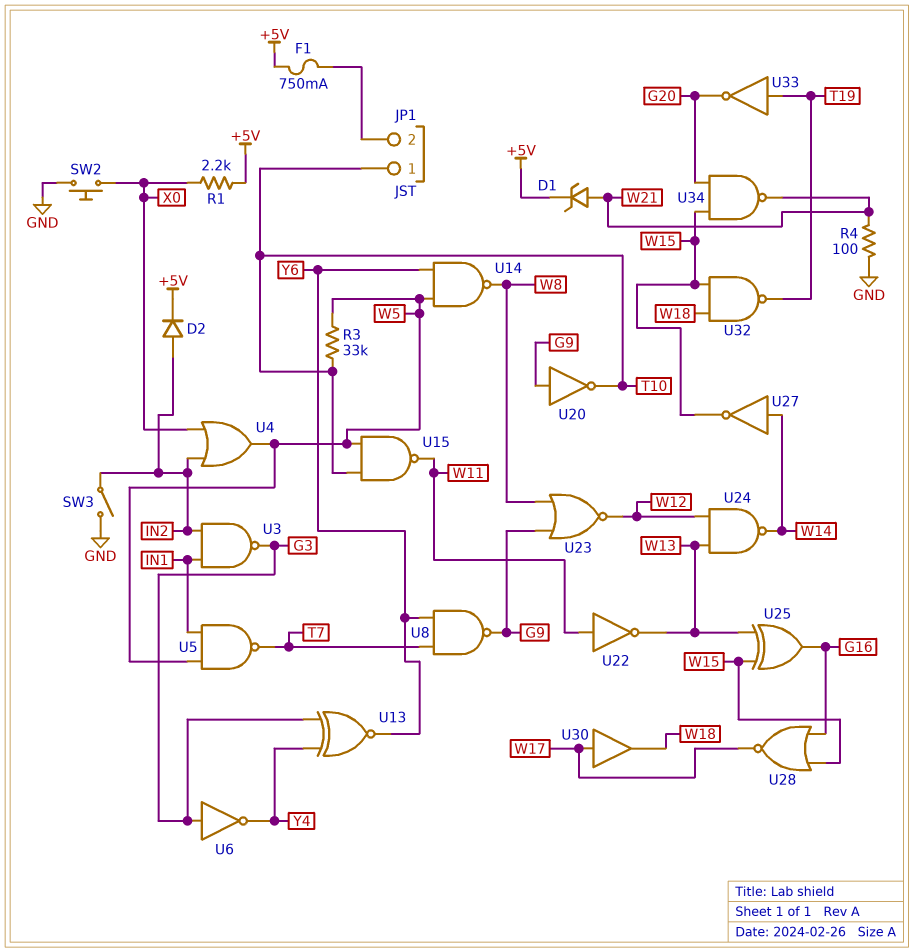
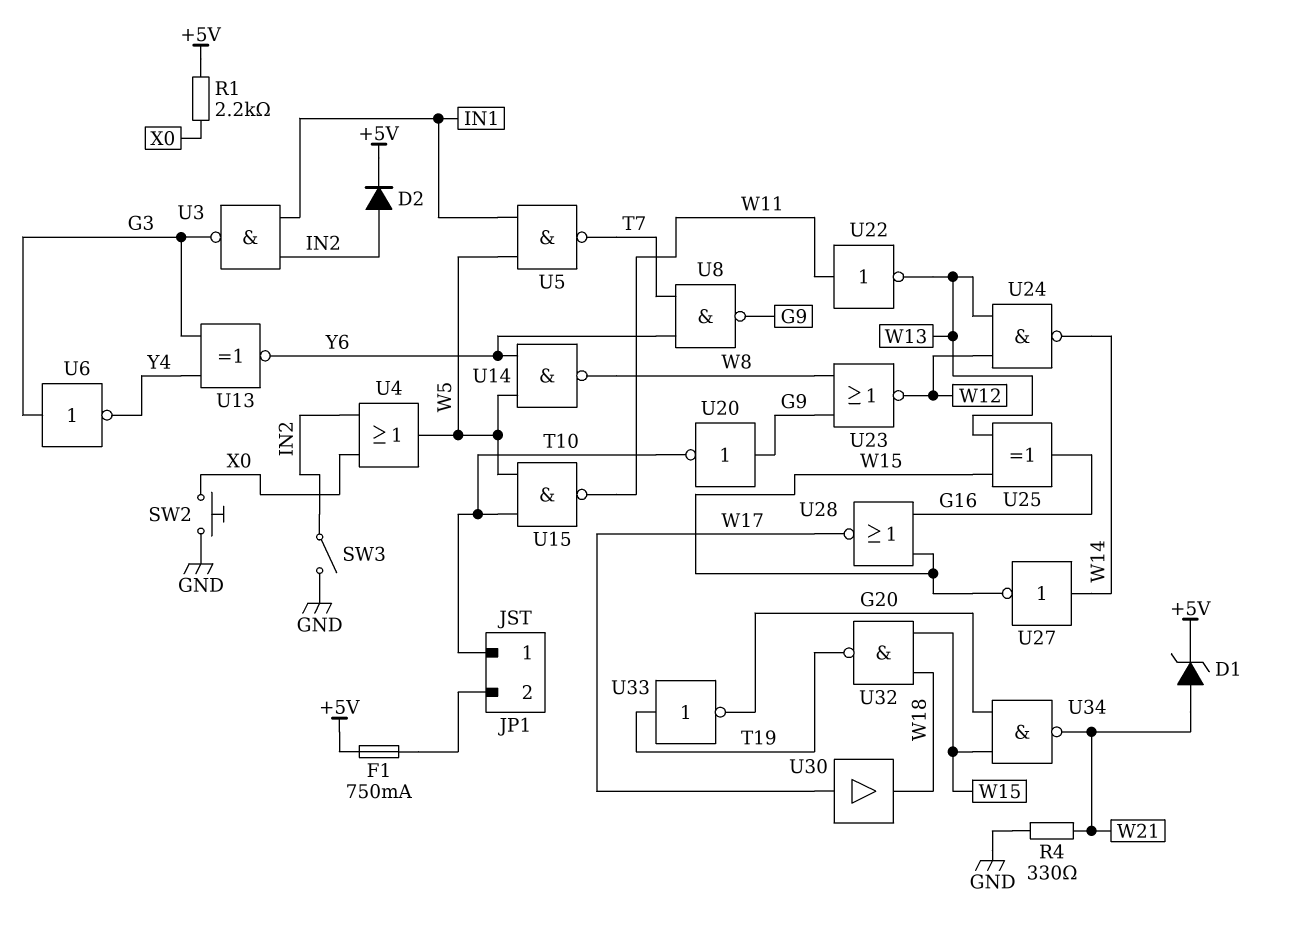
R3: 33k (T10, W5) -> none
R4: 100 (GND, W21) -> 330 (GND, W21)

